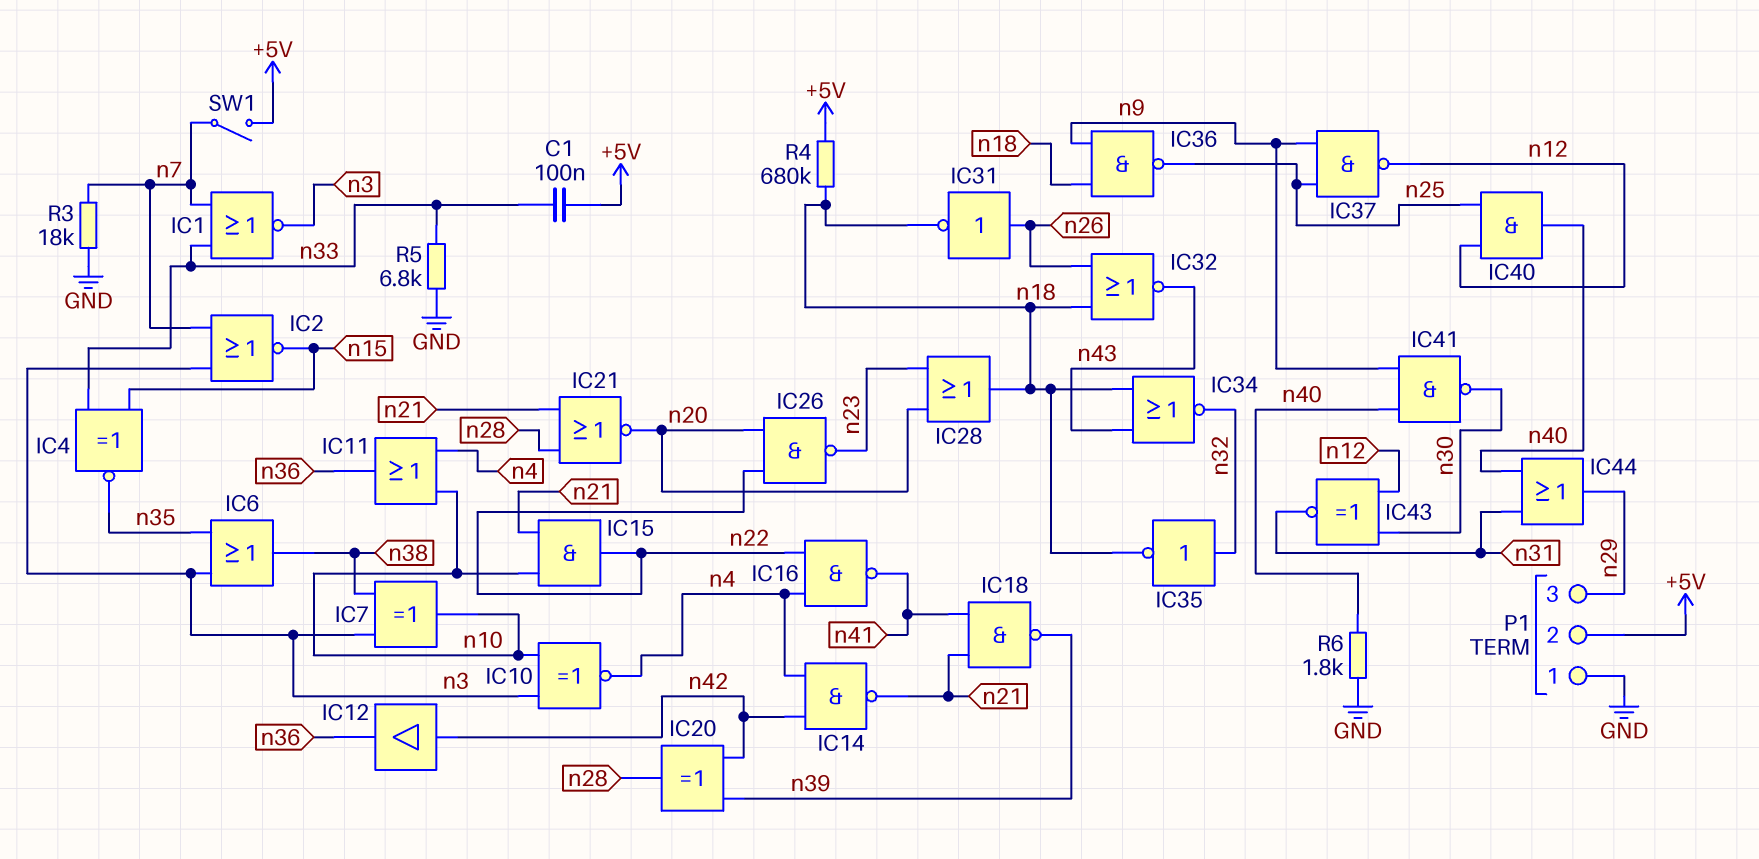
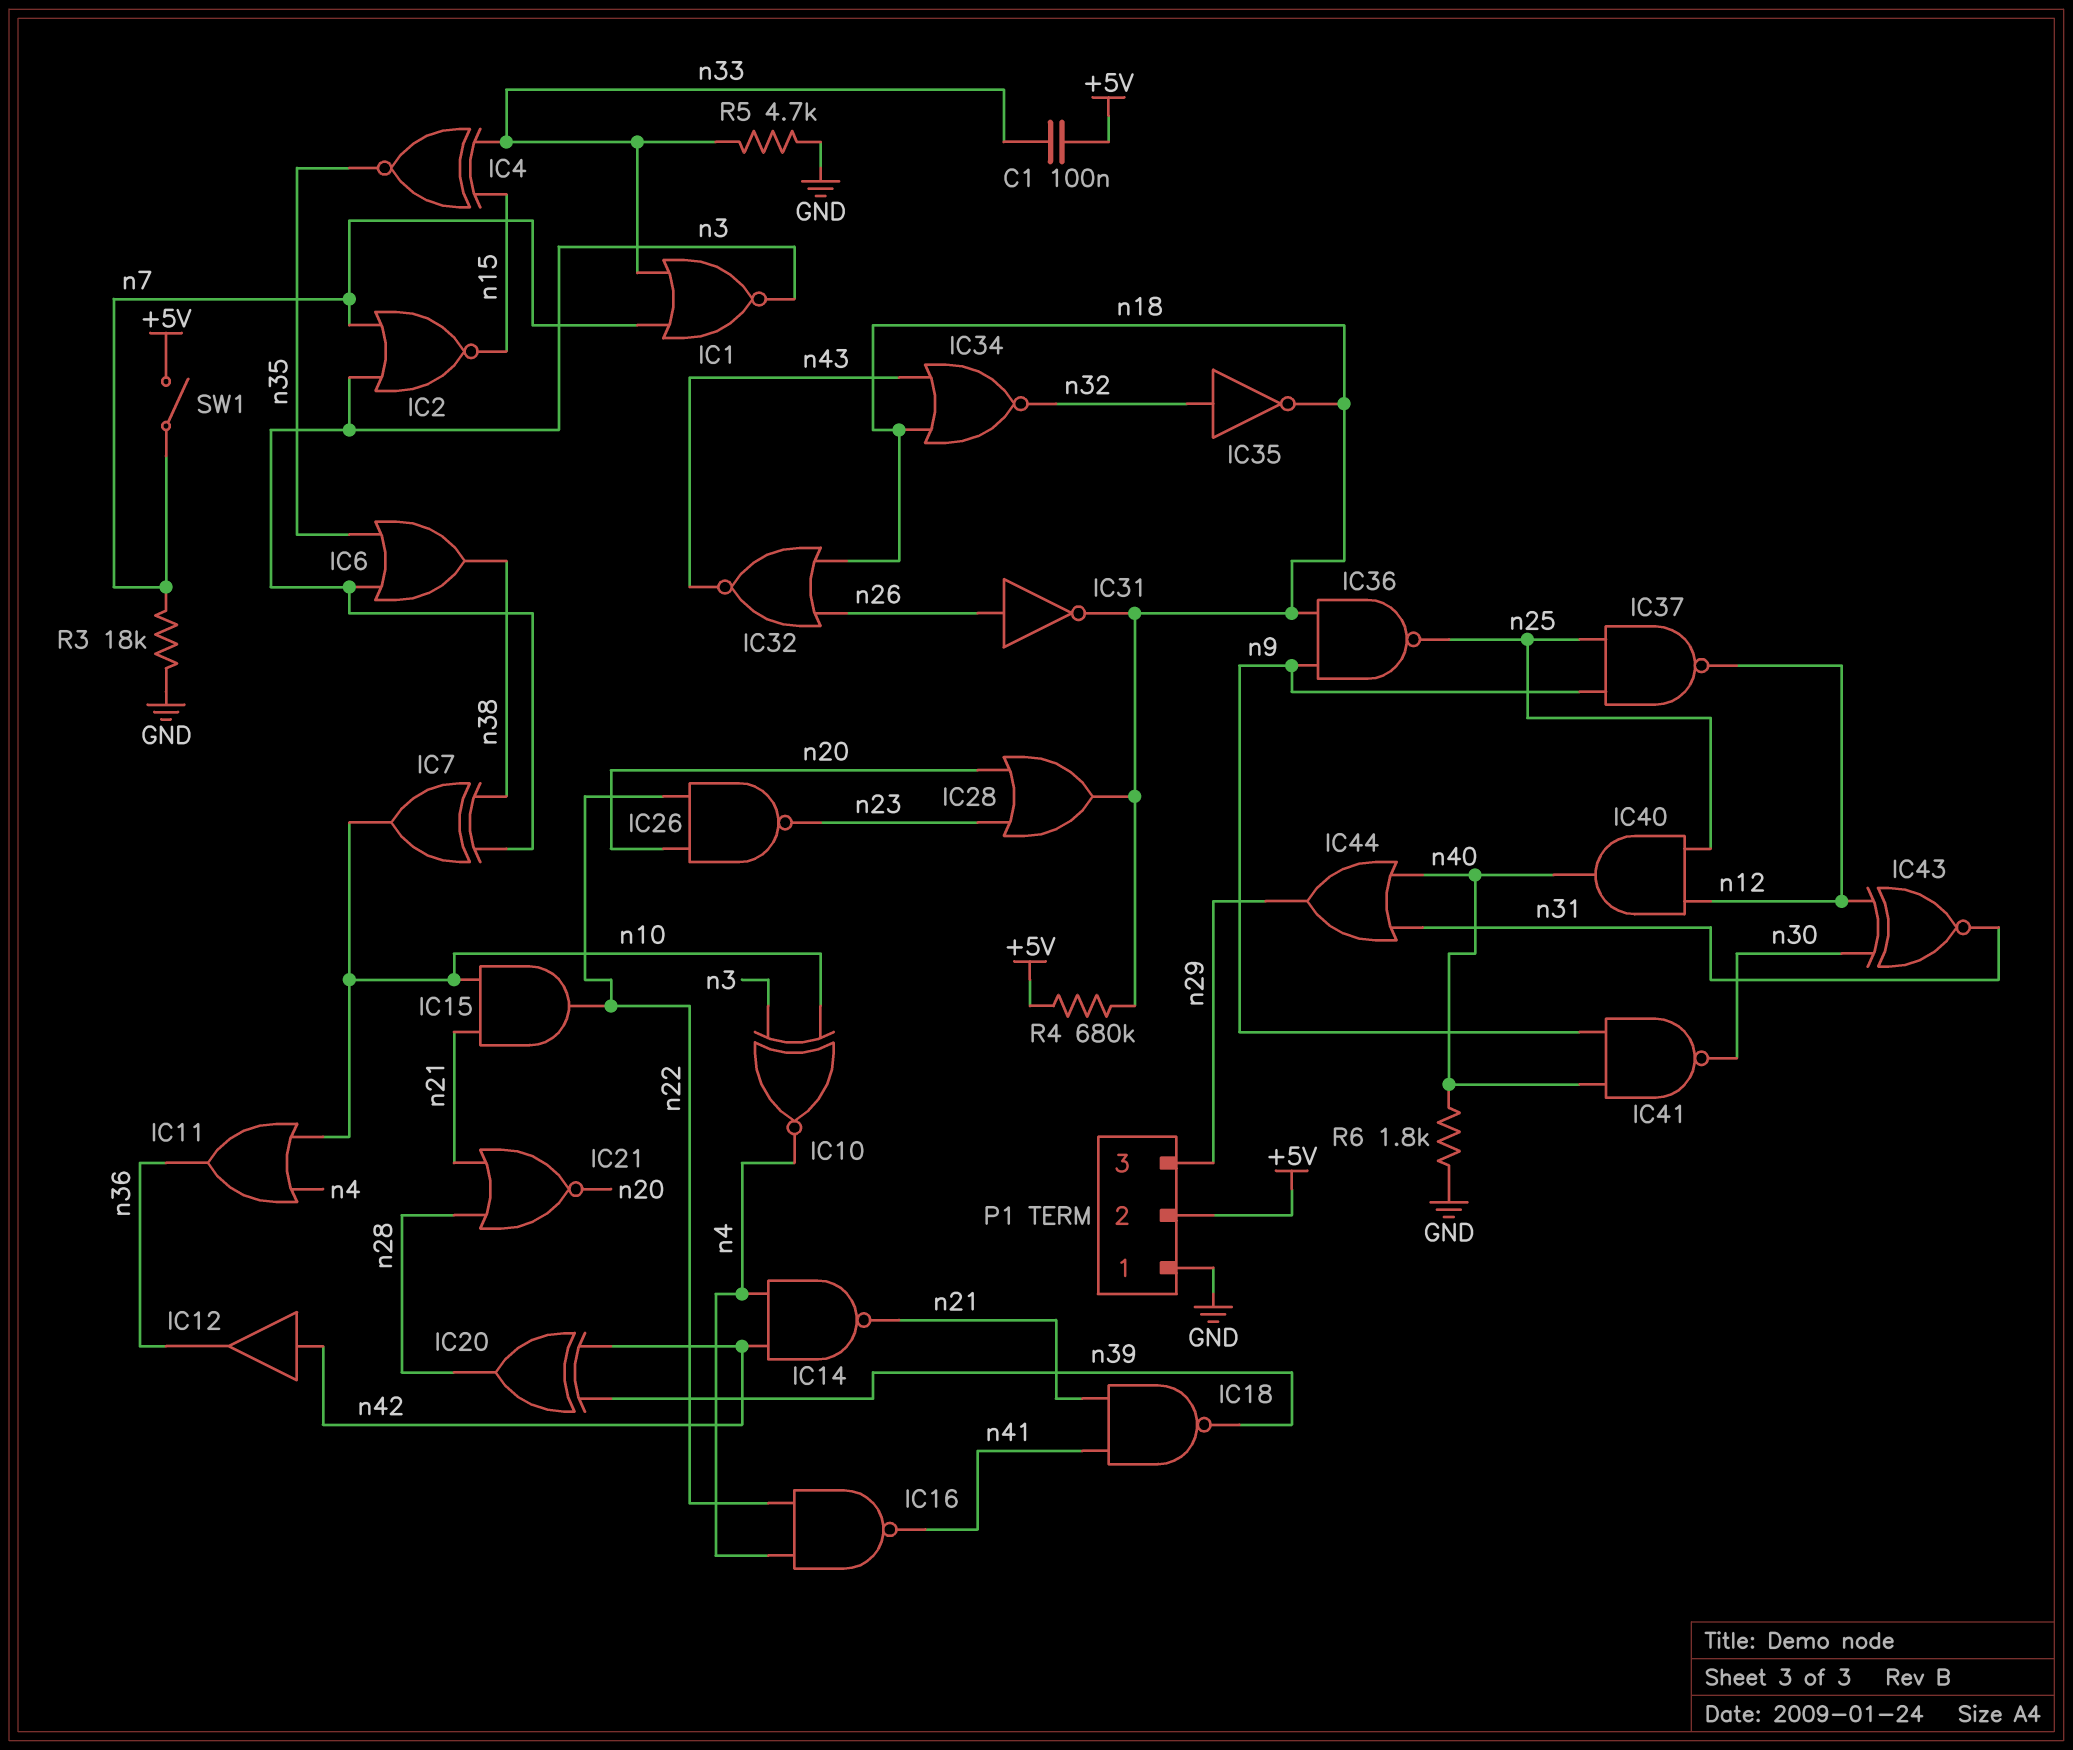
R5: 6.8k (GND, n33) -> 4.7k (GND, n33)

